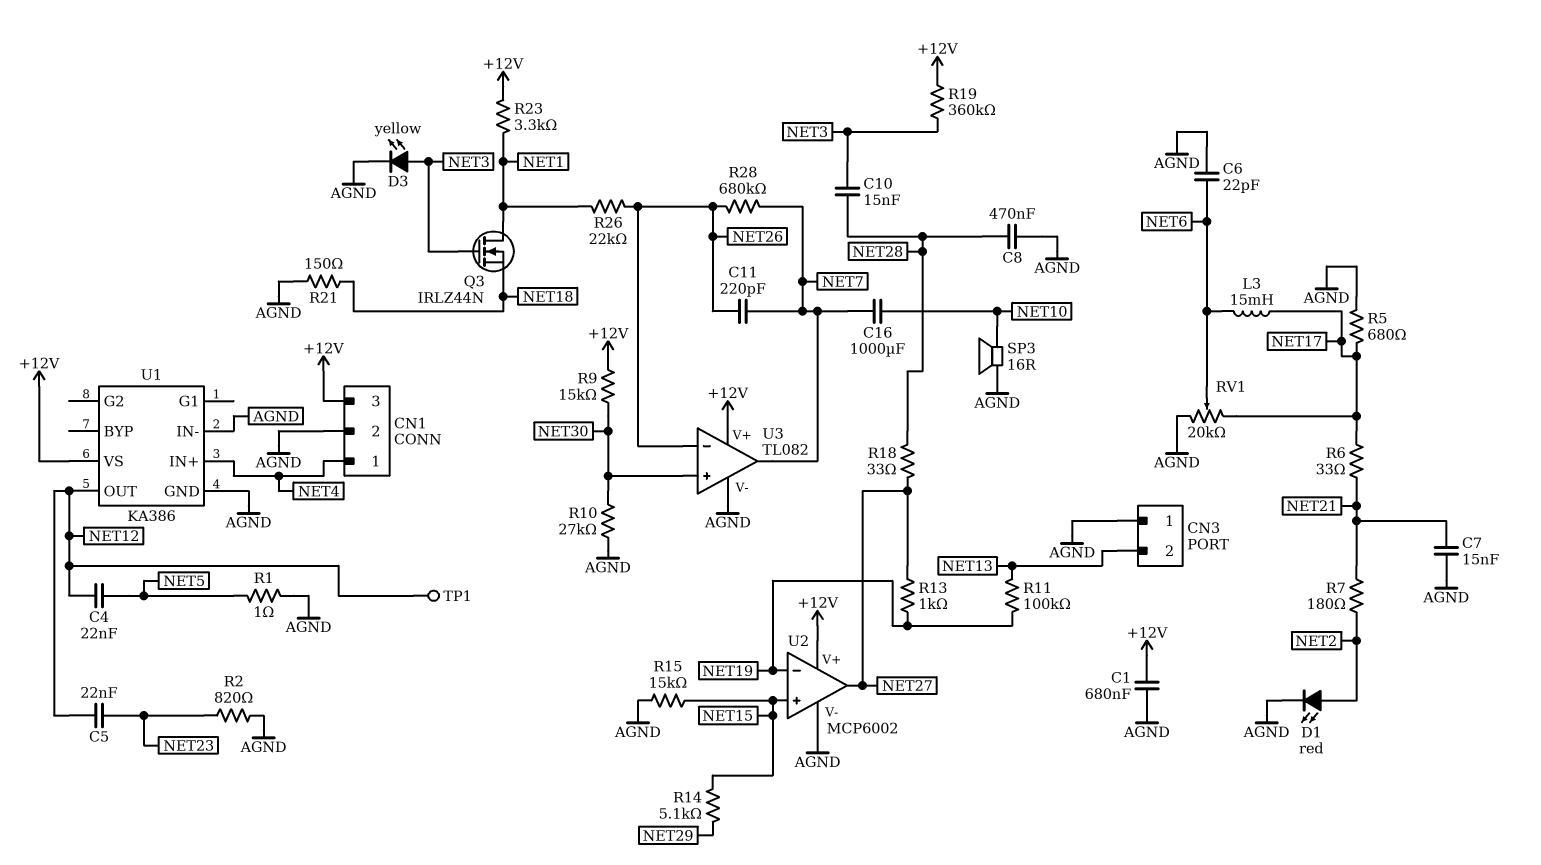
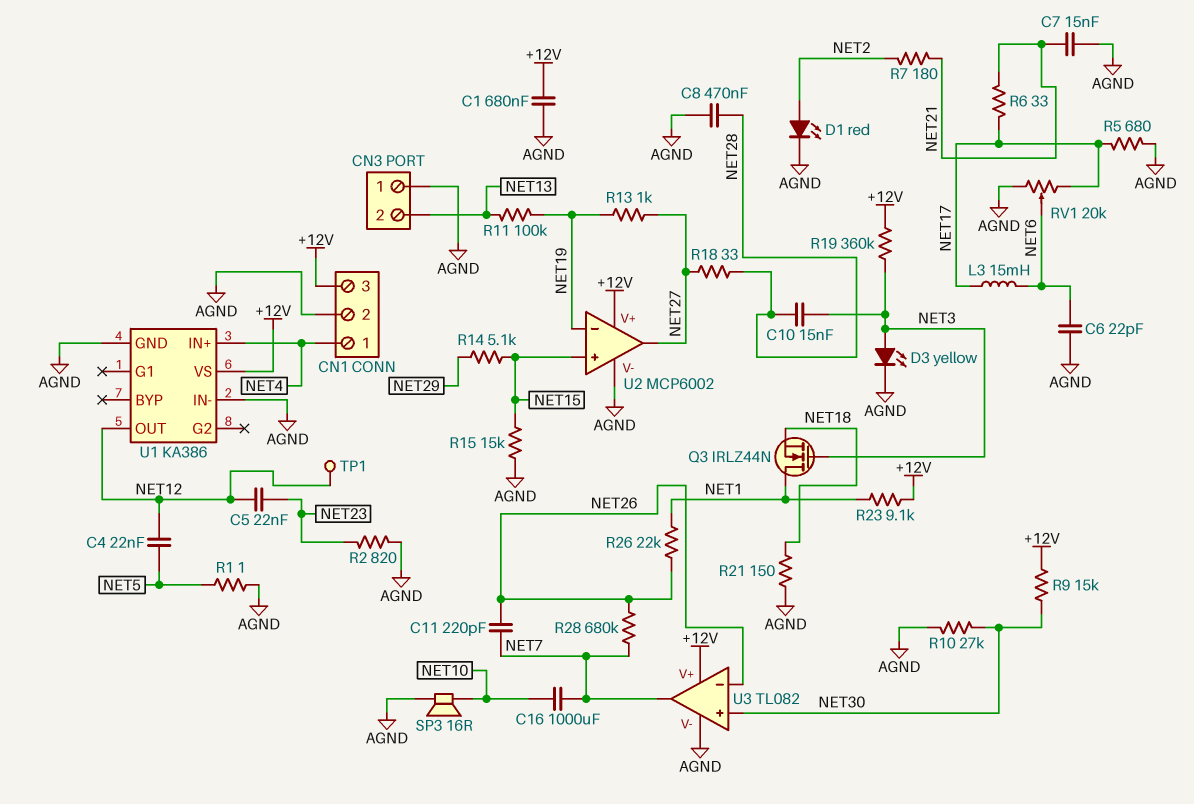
R23: 3.3k (+12V, NET1) -> 9.1k (+12V, NET1)

